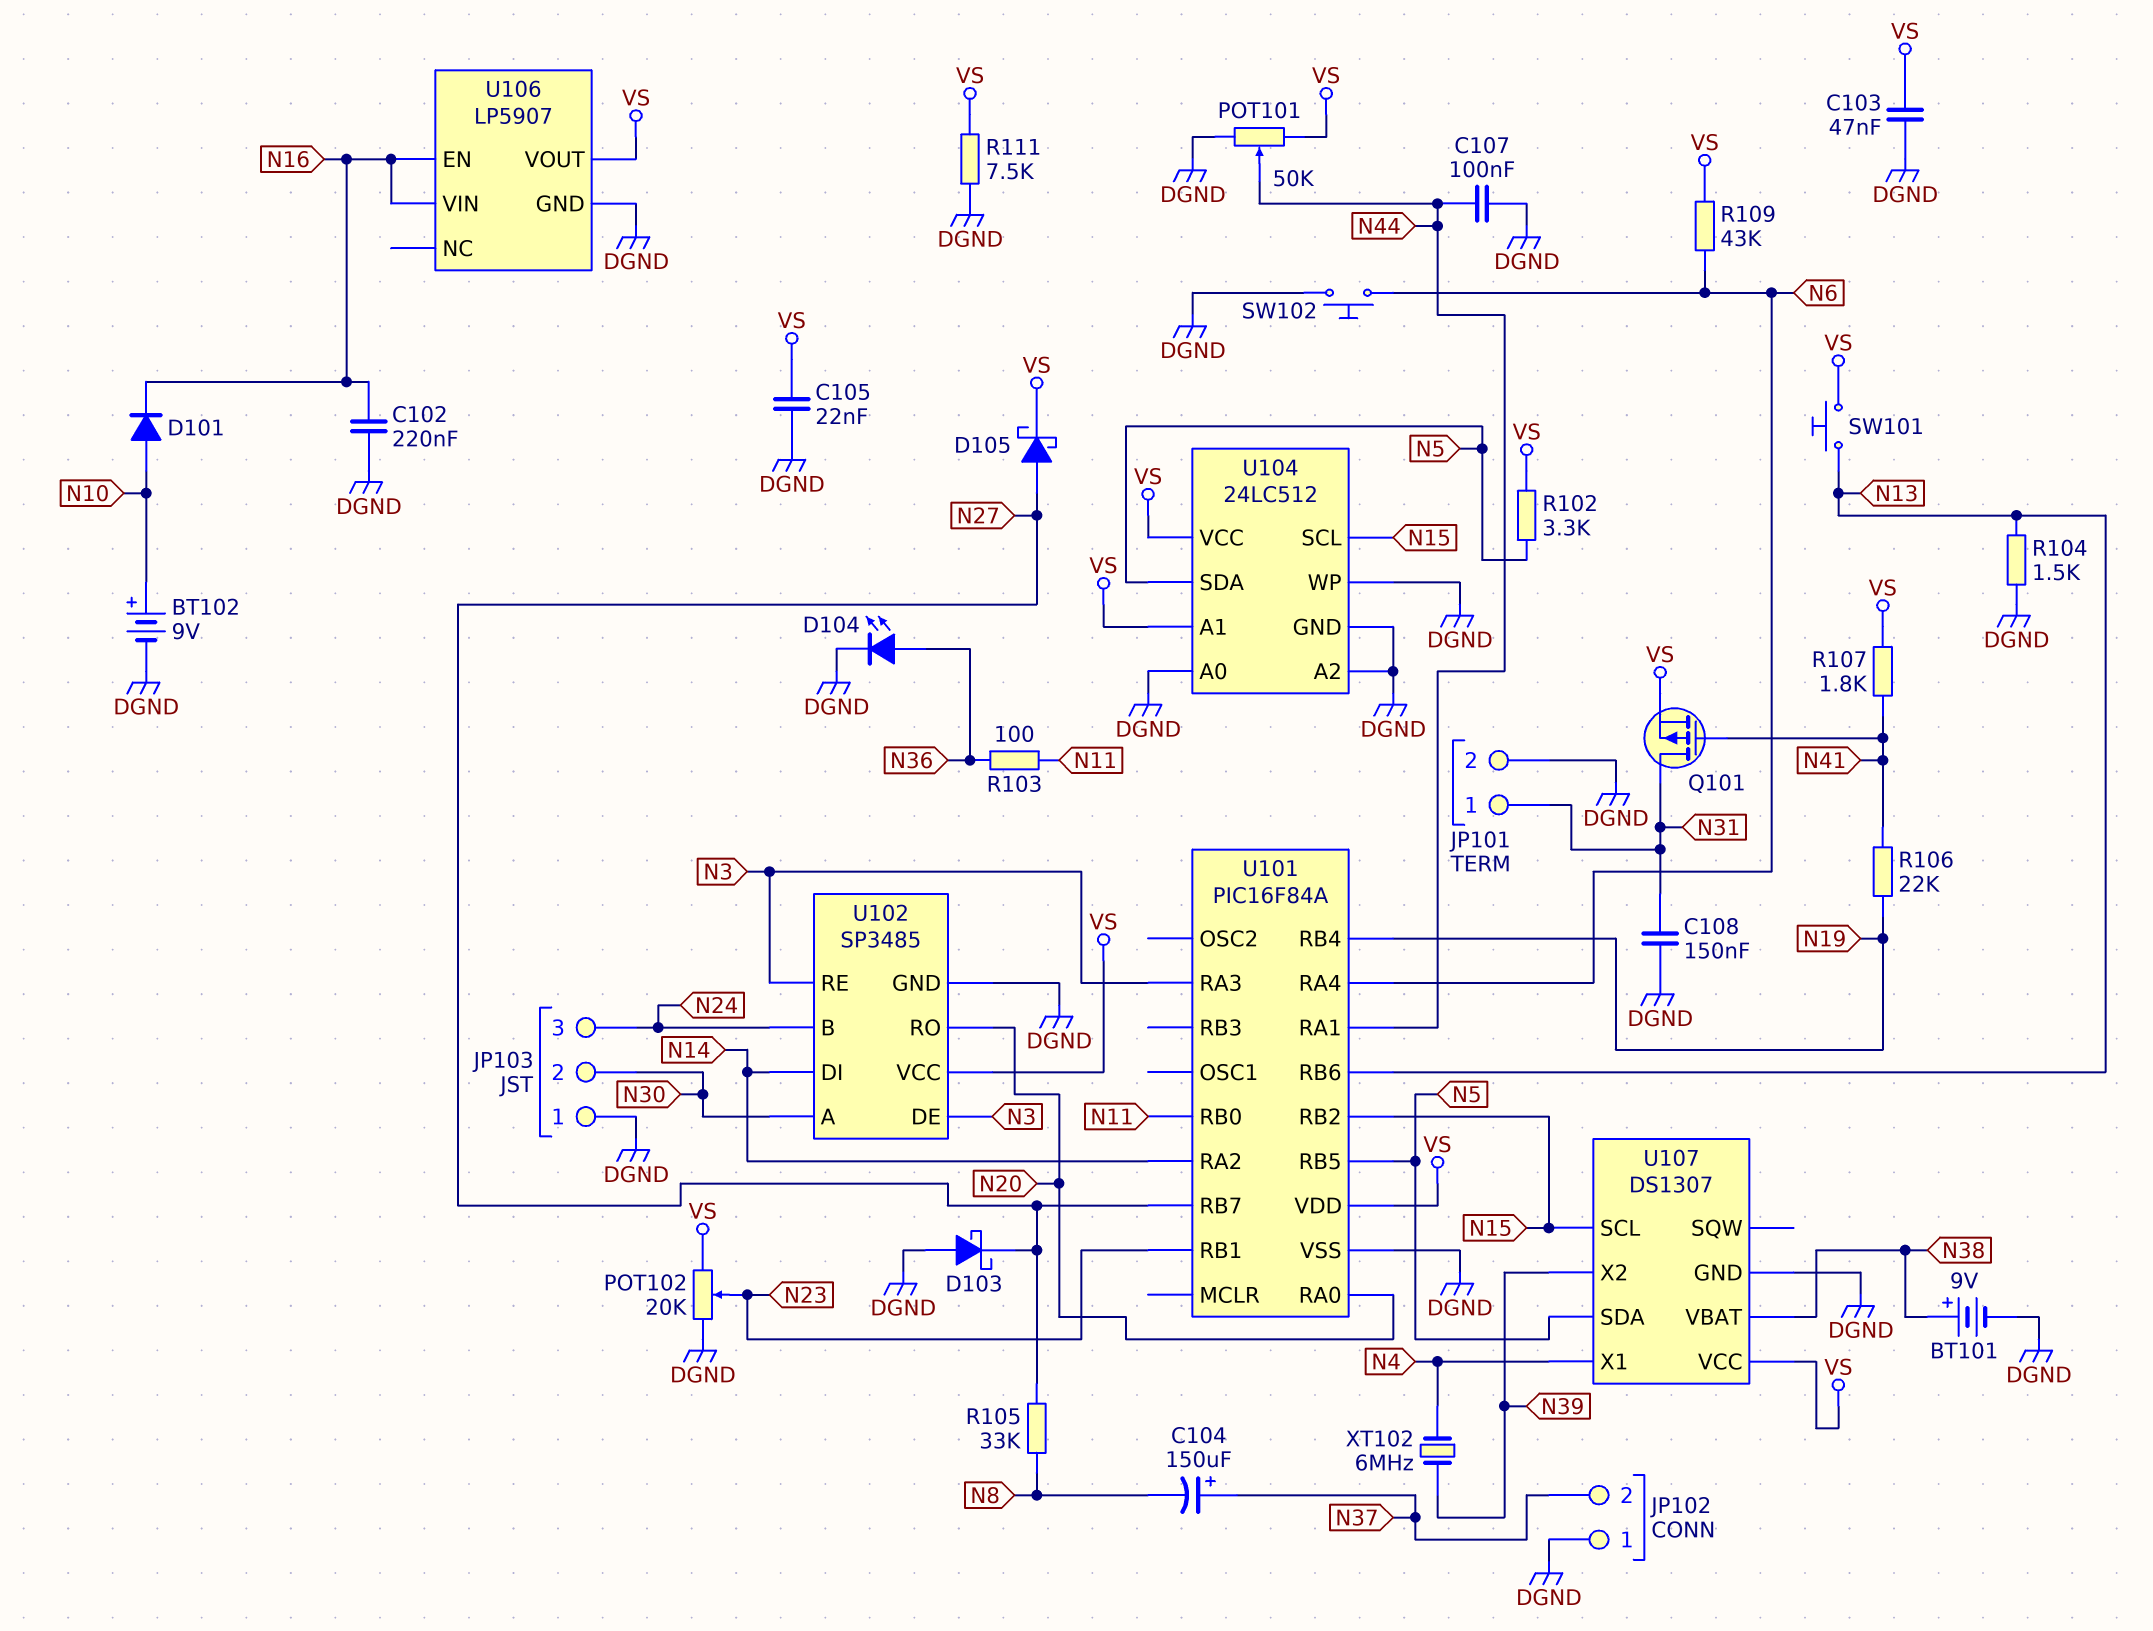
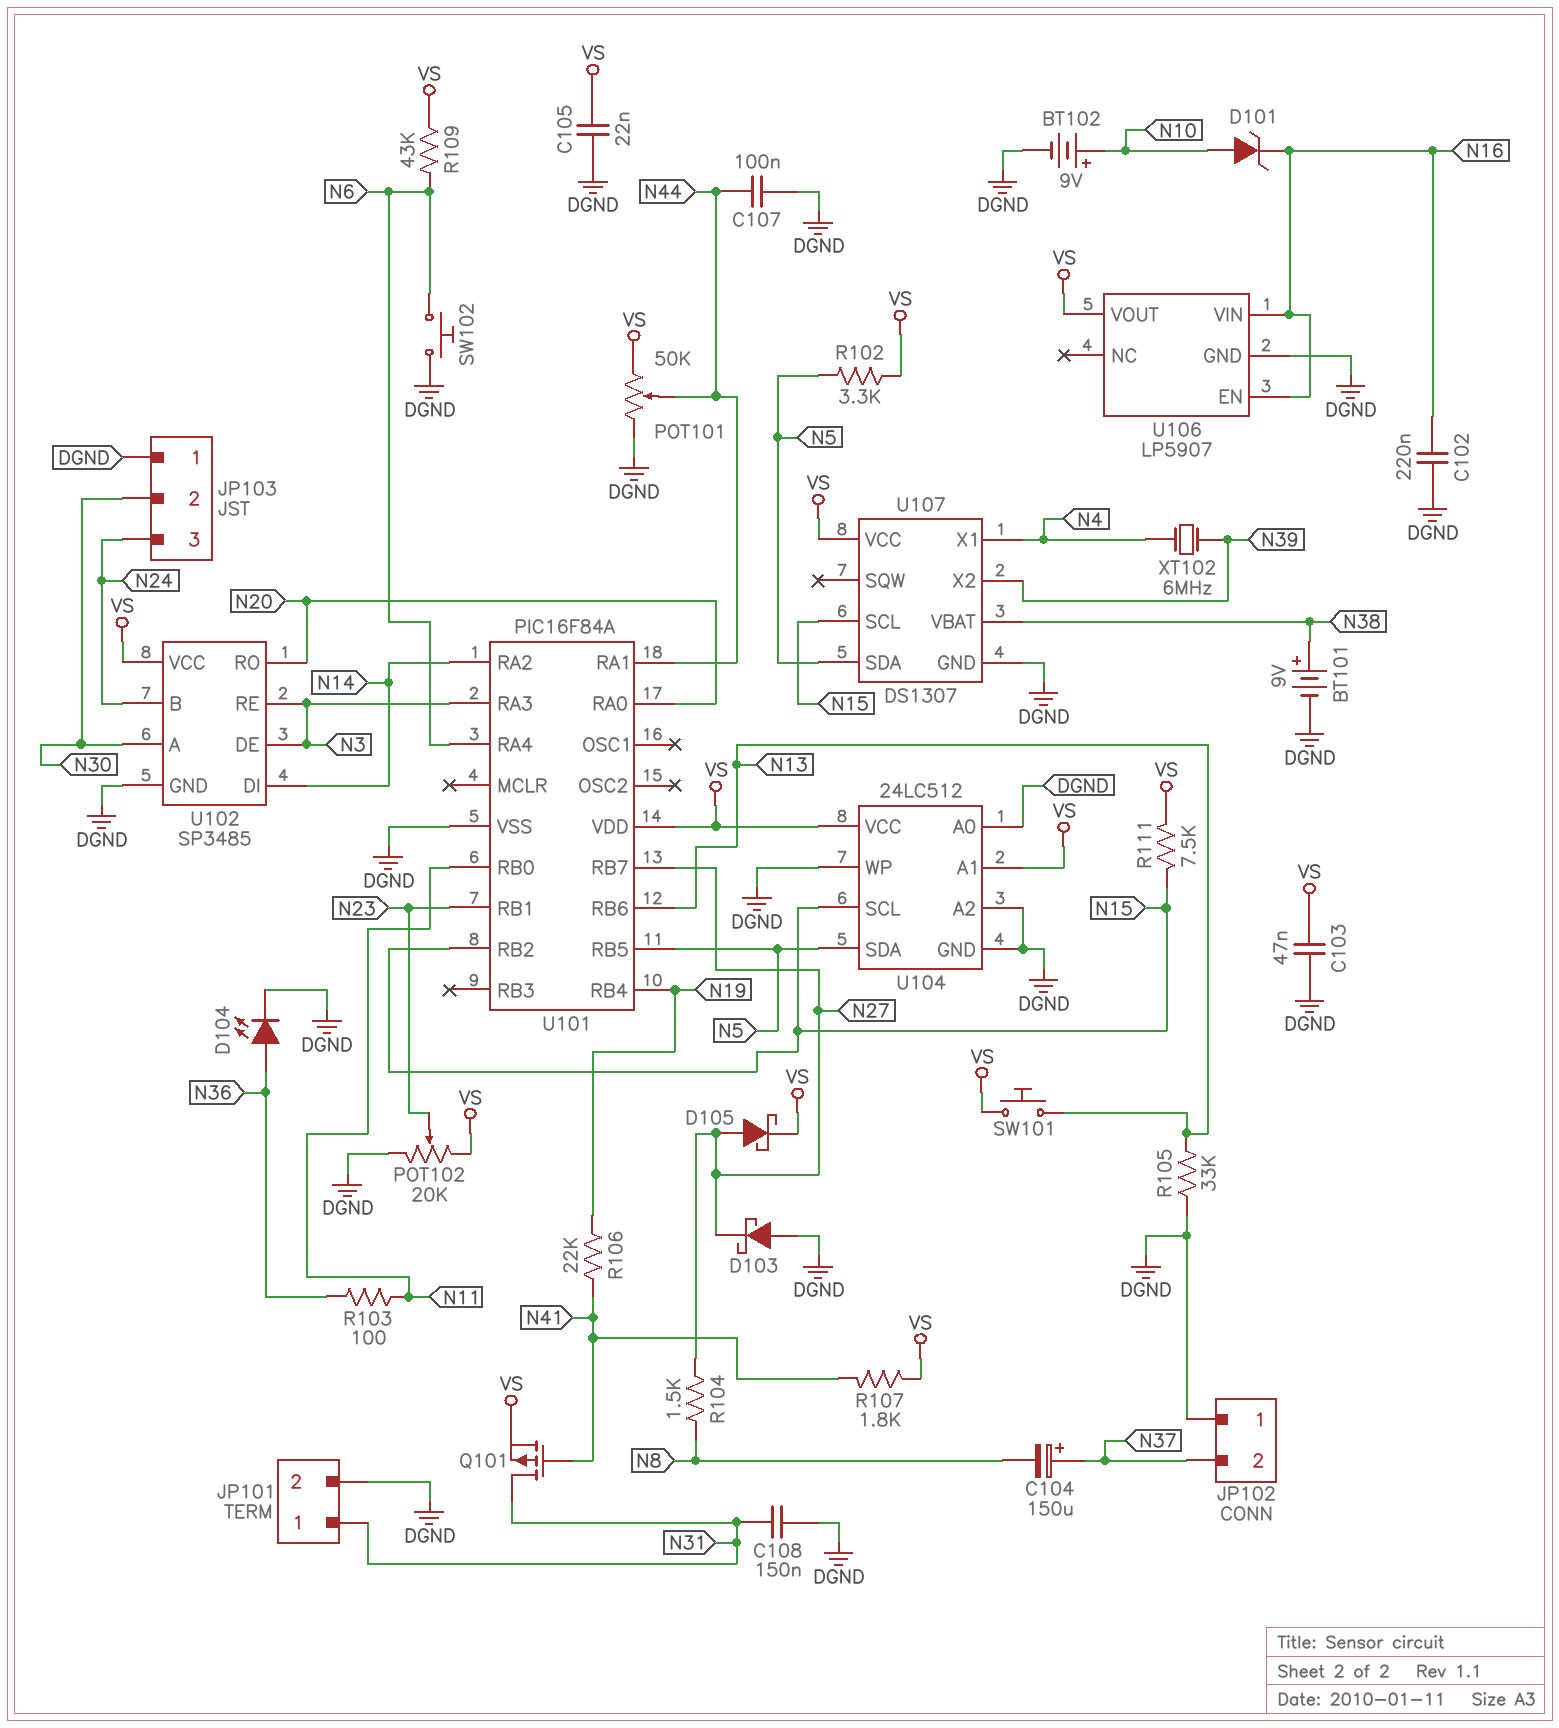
D101: diode (A N10, K N16) -> zener (A N10, K N16)
R104: 1.5k (DGND, N13) -> 1.5k (N8, N27)
R105: 33k (N8, N27) -> 33k (DGND, N13)
R111: 7.5k (DGND, VS) -> 7.5k (N15, VS)

